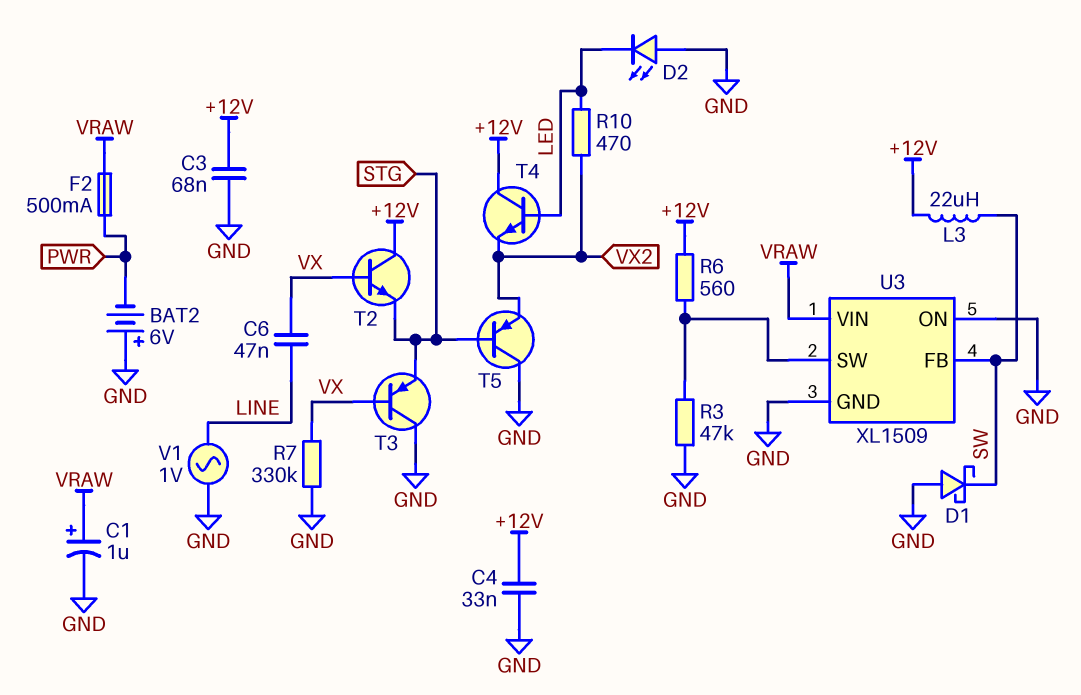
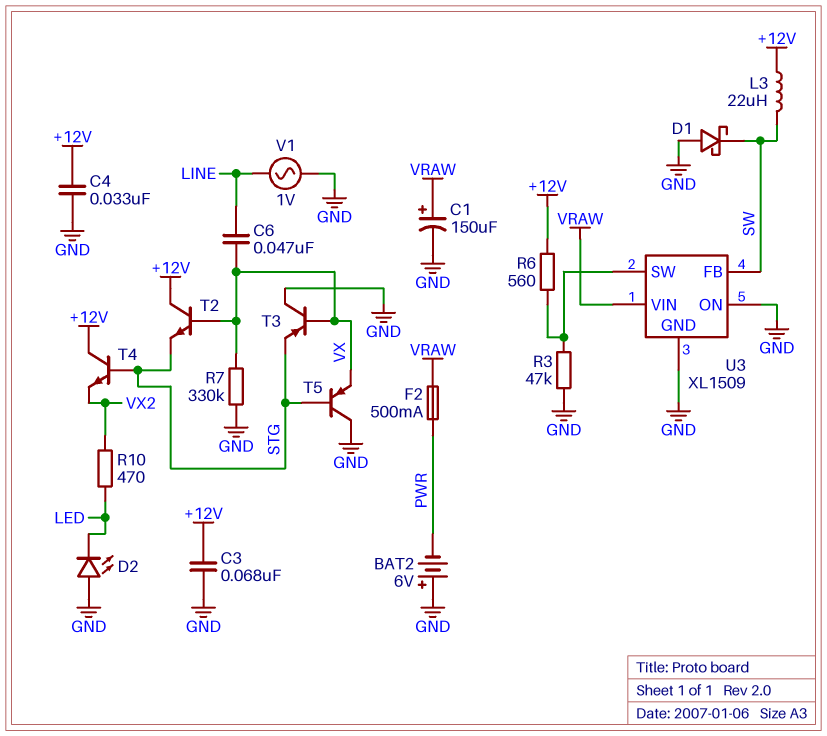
C1: 1uF (plus VRAW, minus GND) -> 150uF (plus VRAW, minus GND)
T4: NPN (B LED, C +12V, E VX2) -> NPN (B STG, C +12V, E VX2)
T5: PNP (B STG, C GND, E VX2) -> PNP (B STG, C GND, E VX)

